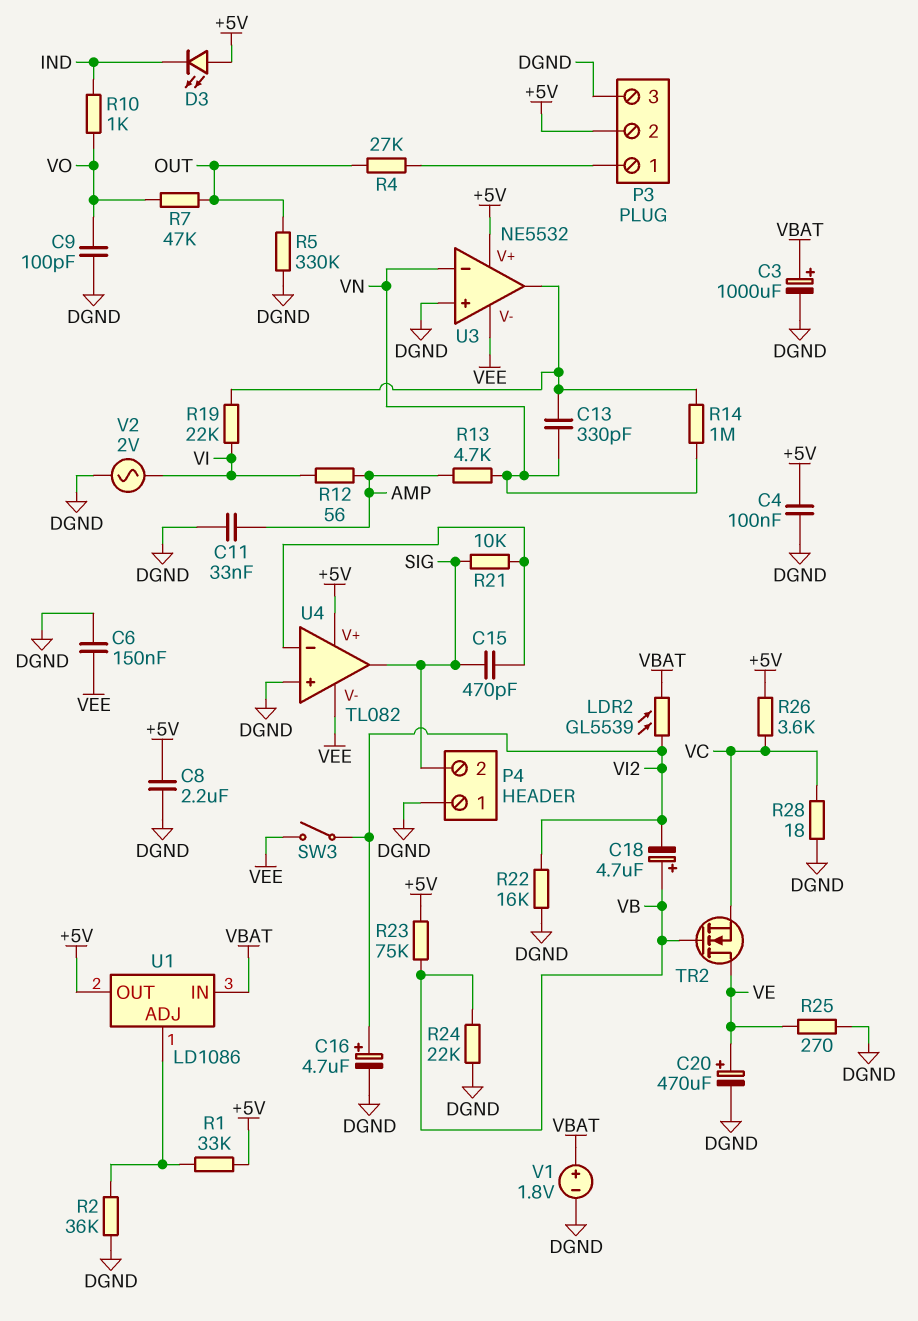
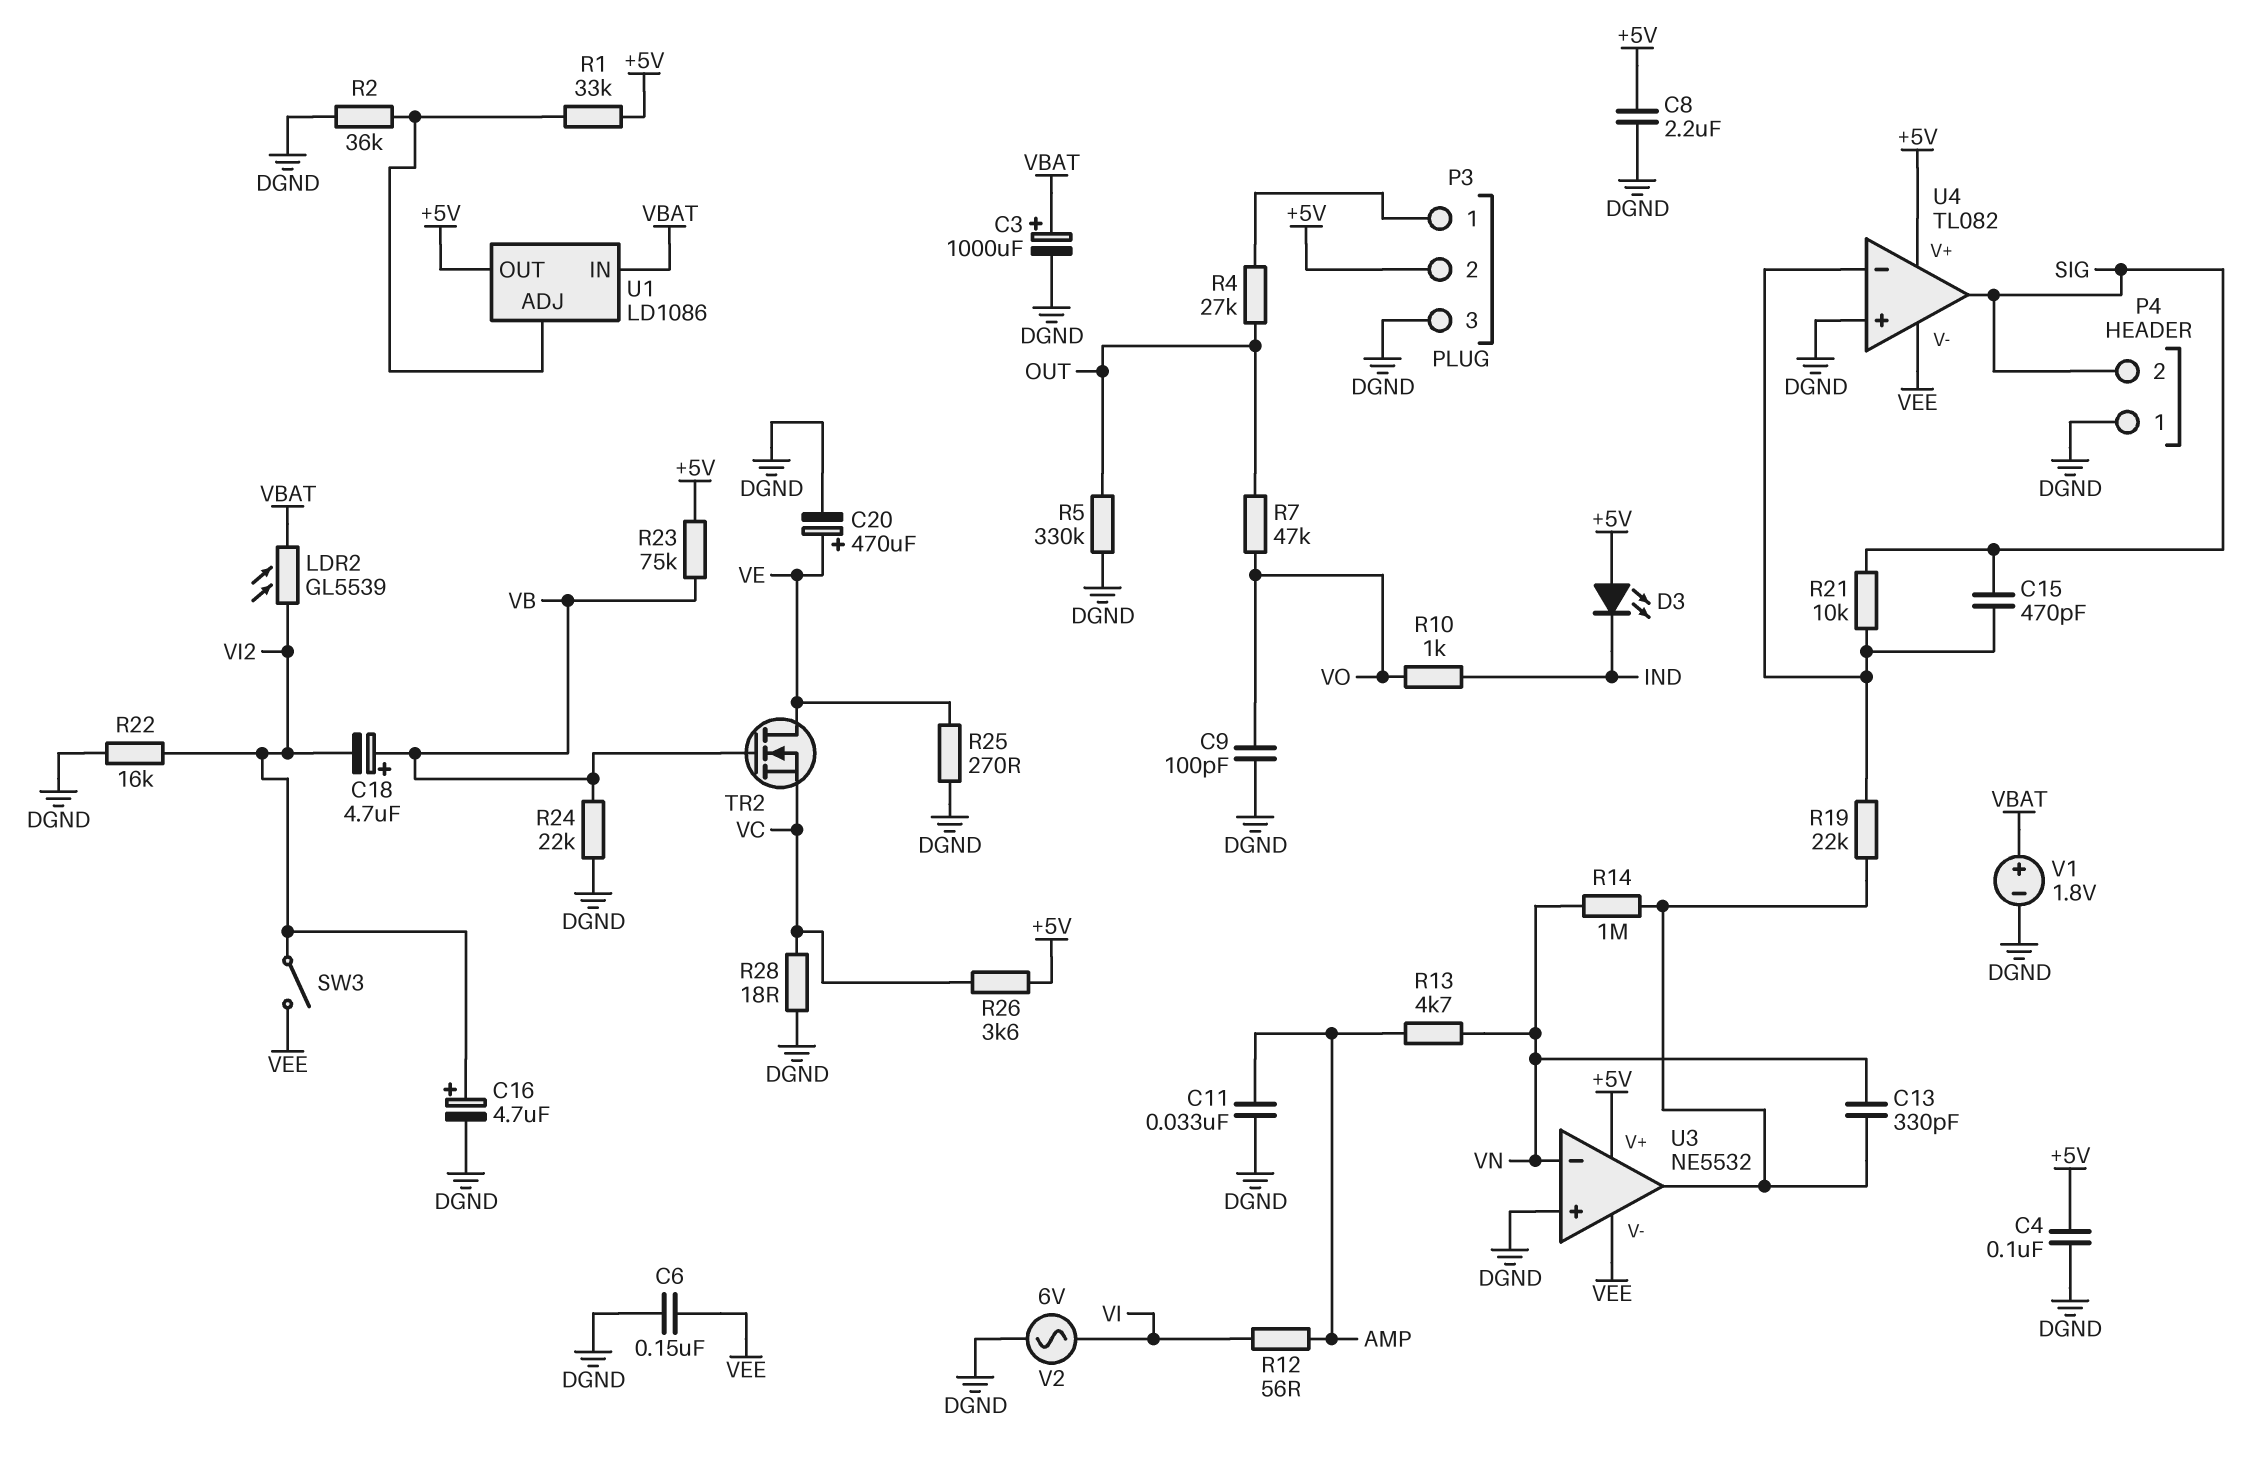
R19: 22k (U3/out, VI) -> 22k (U3/out, U4/in-)
V2: AC 2V (DGND, VI) -> AC 6V (DGND, VI)

